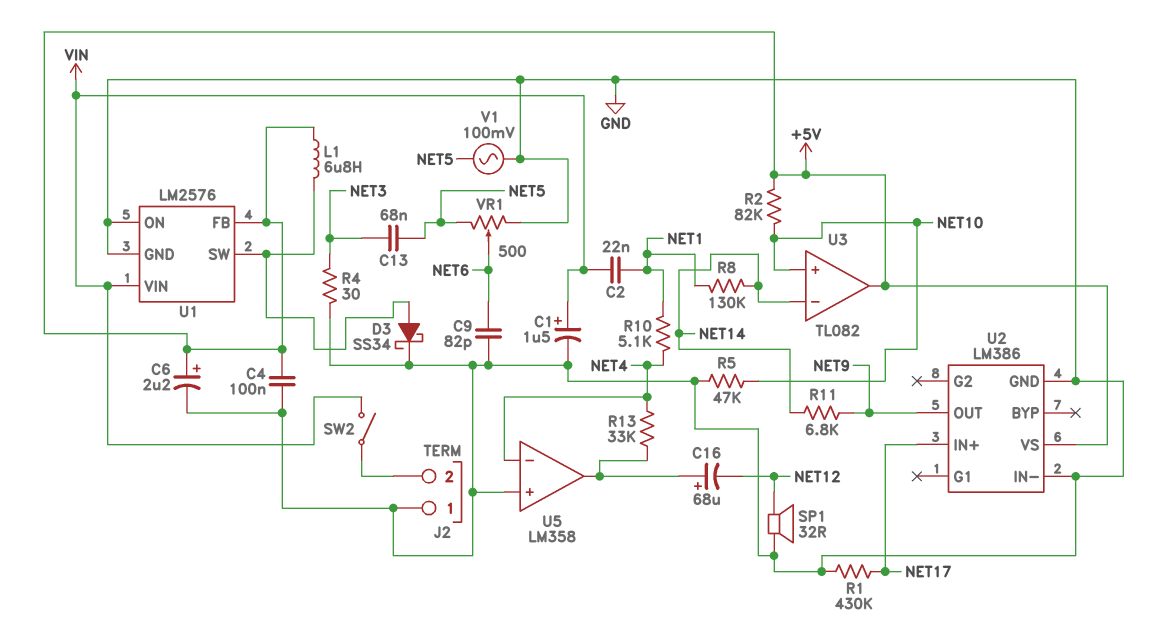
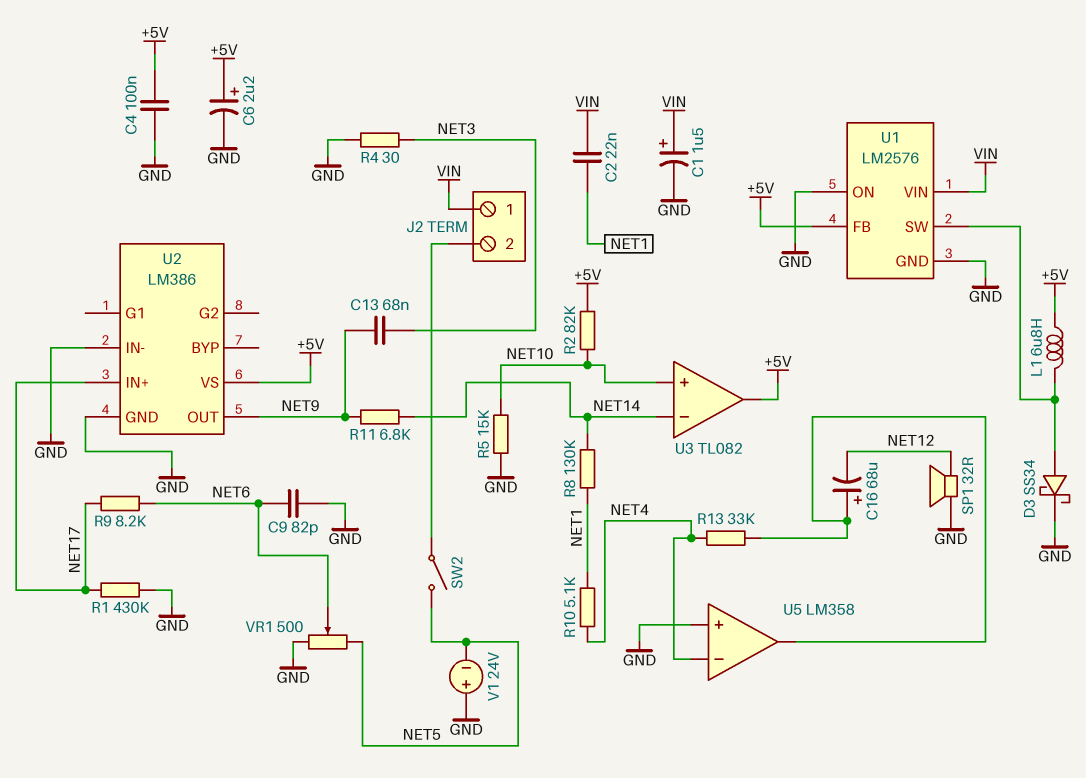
C13: 68nF (NET3, NET5) -> 68nF (NET3, NET9)
J2 pin 1: GND -> VIN
R5: 47k (GND, NET10) -> 15k (GND, NET10)
R9: none -> 8.2k (NET6, NET17)
SW2: switch (J2/2, VIN) -> switch (J2/2, NET5)
V1: AC 100mV (GND, NET5) -> 24V (plus GND, minus NET5)

